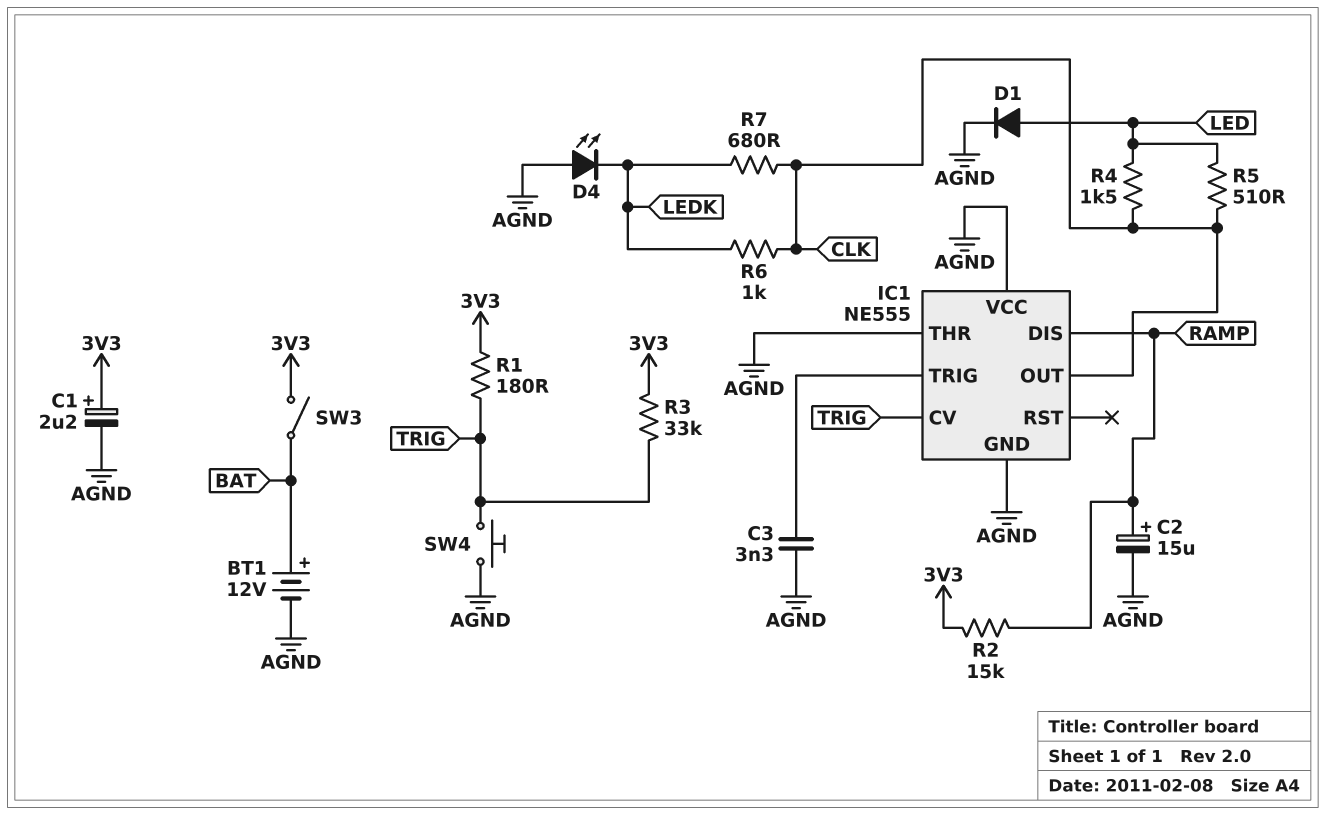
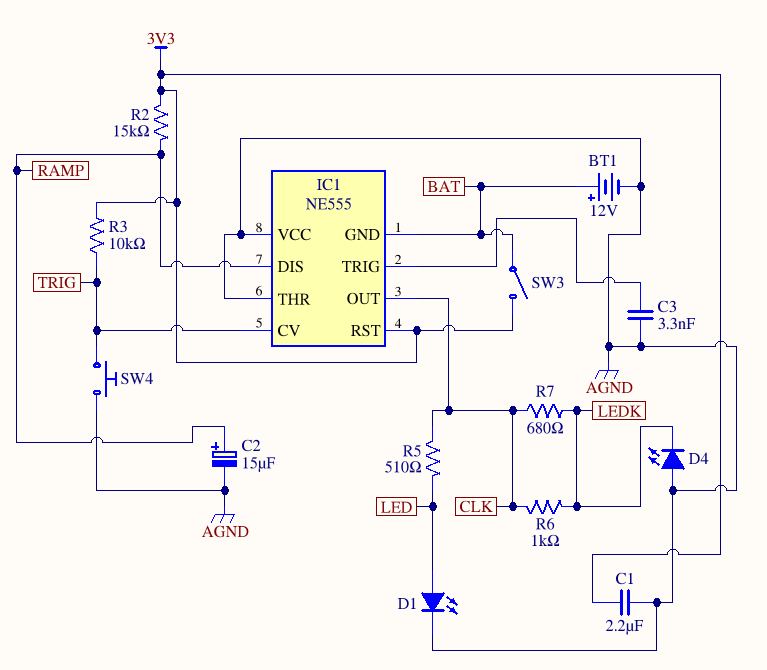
C1: 2.2uF (plus 3V3, minus AGND) -> 2.2uF (3V3, AGND)
D1: diode (A LED, K AGND) -> LED (A LED, K AGND)
IC1 pin GND: AGND -> BAT
IC1 pin RST: none -> 3V3
R1: 180 (3V3, TRIG) -> none
R3: 33k (3V3, TRIG) -> 10k (3V3, TRIG)
R4: 1.5k (CLK, LED) -> none

